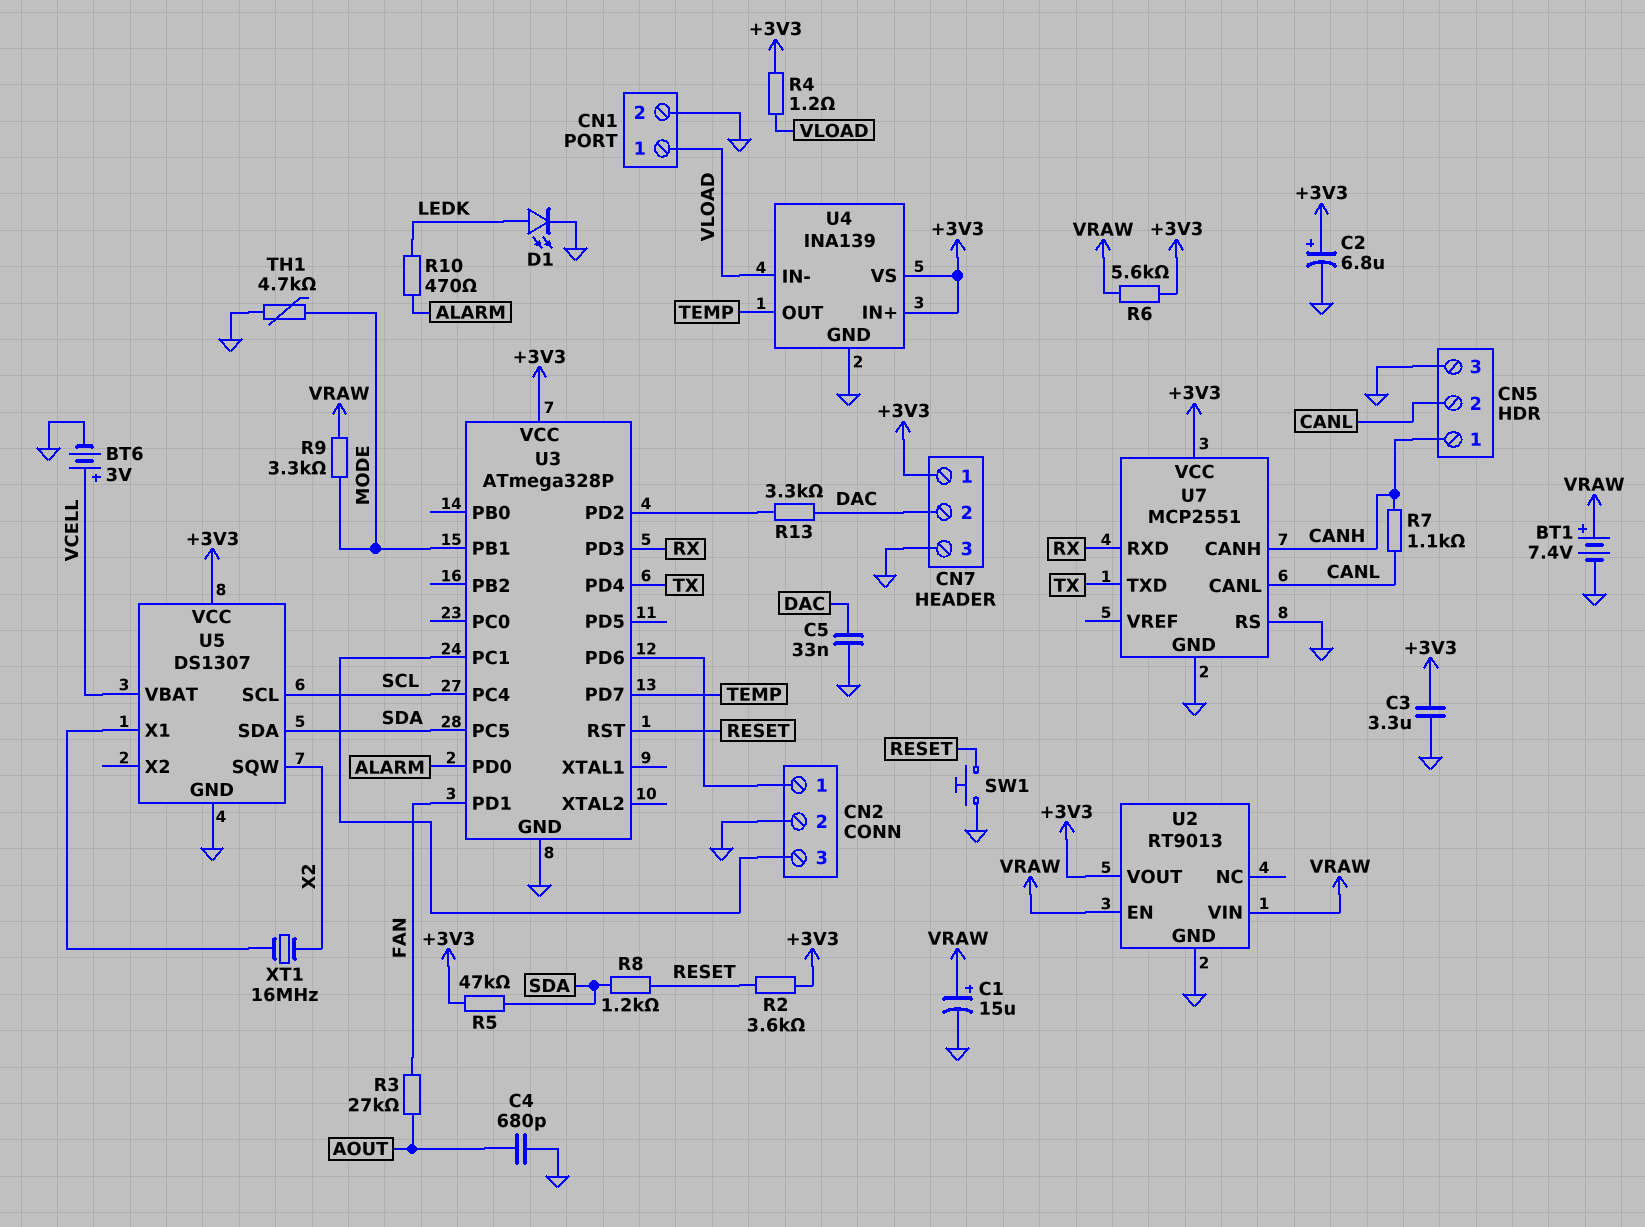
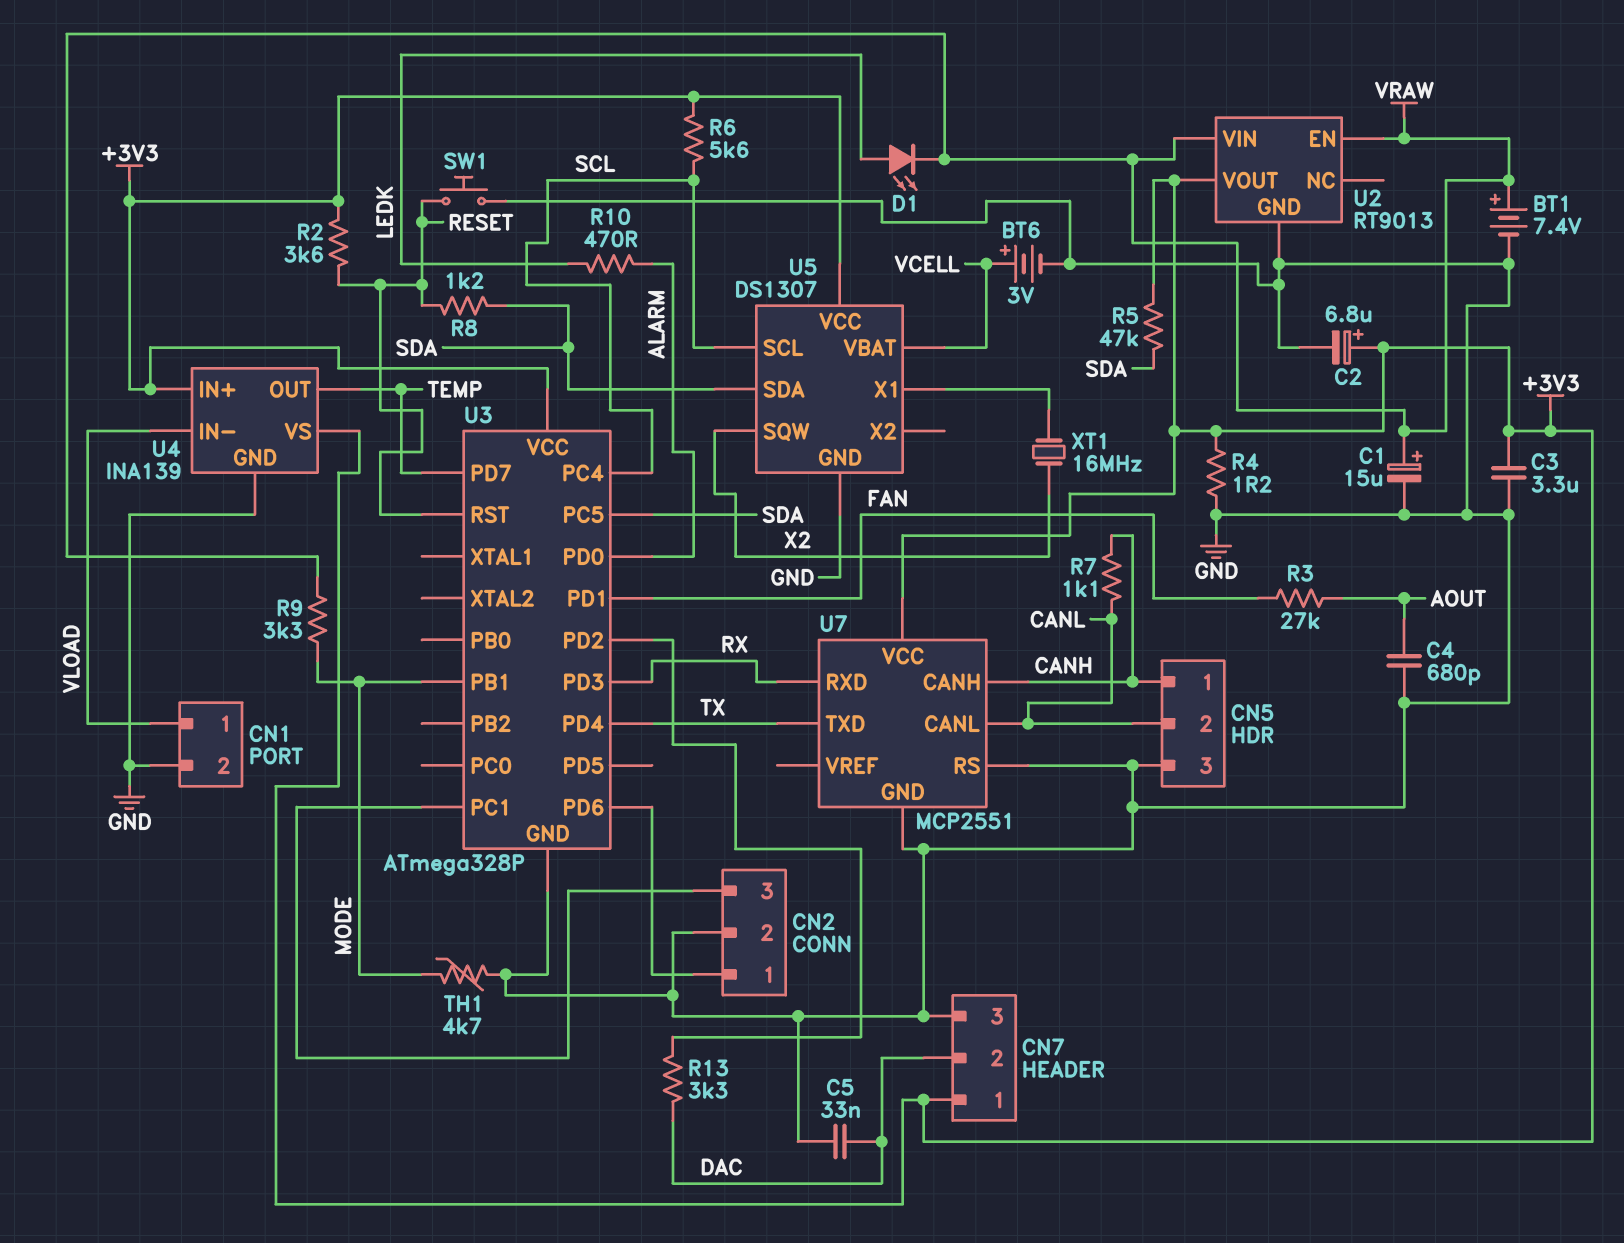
D1: LED (A LEDK, K GND) -> LED (A LEDK, K VRAW)
R4: 1.2 (+3V3, VLOAD) -> 1.2 (+3V3, GND)
R6: 5.6k (+3V3, VRAW) -> 5.6k (+3V3, SCL)

